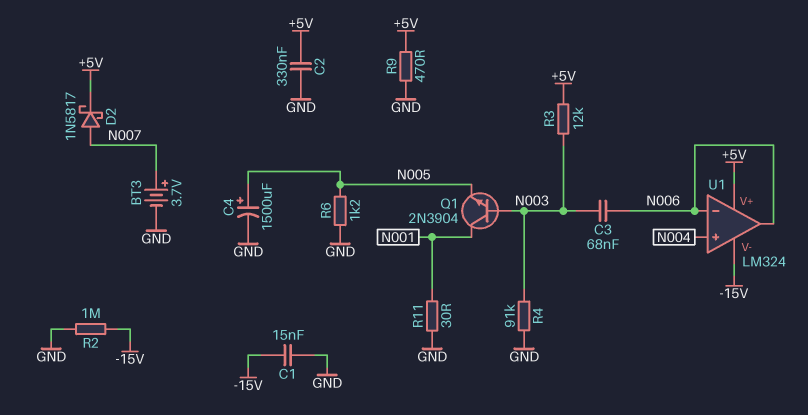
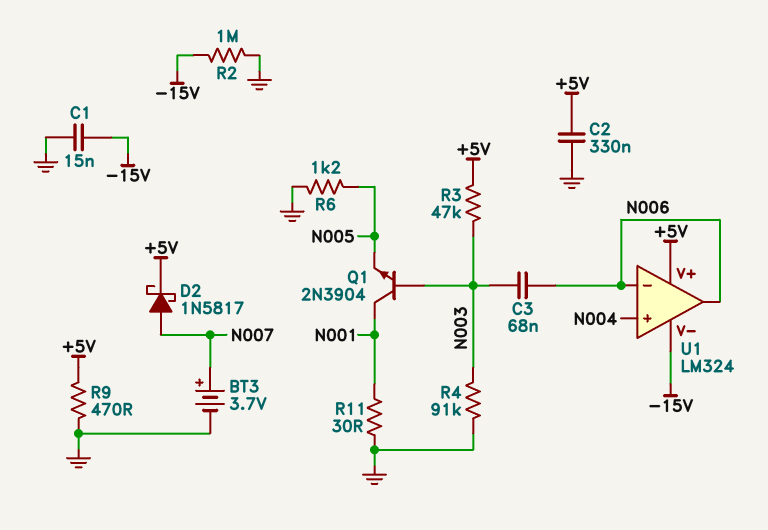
C4: 1500uF (plus N005, minus GND) -> none
R3: 12k (+5V, N003) -> 47k (+5V, N003)

